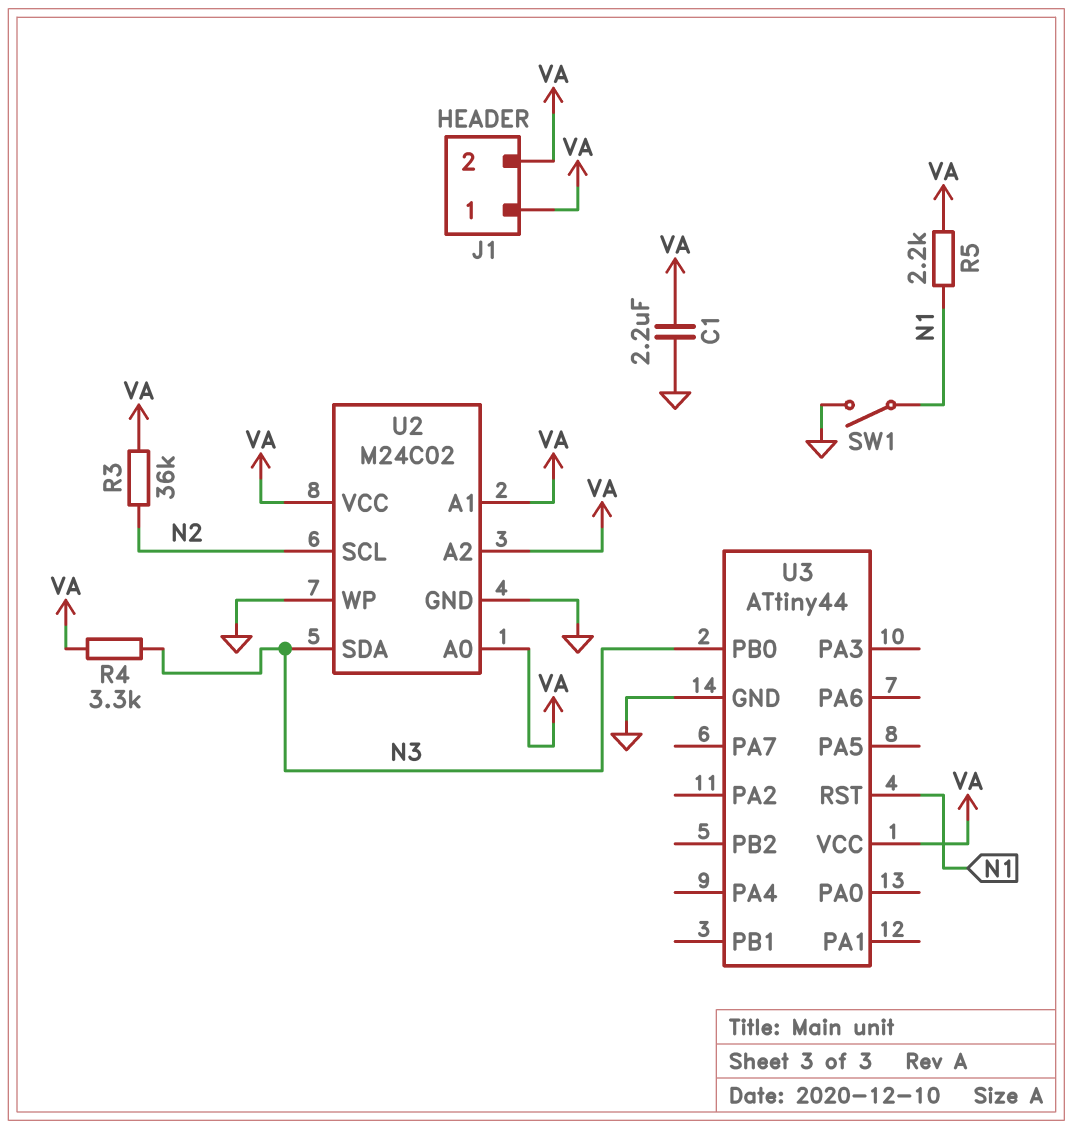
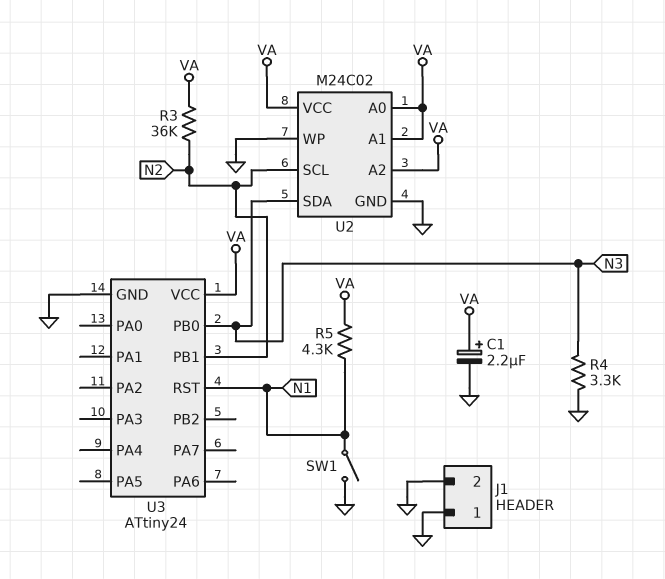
C1: 2.2uF (GND, VA) -> 2.2uF (plus VA, minus GND)
J1 pin 1: VA -> GND
J1 pin 2: VA -> GND
R4: 3.3k (N3, VA) -> 3.3k (GND, N3)
R5: 2.2k (N1, VA) -> 4.3k (N1, VA)
U3: ATtiny44 -> ATtiny24
U3 pin PB1: none -> N2

